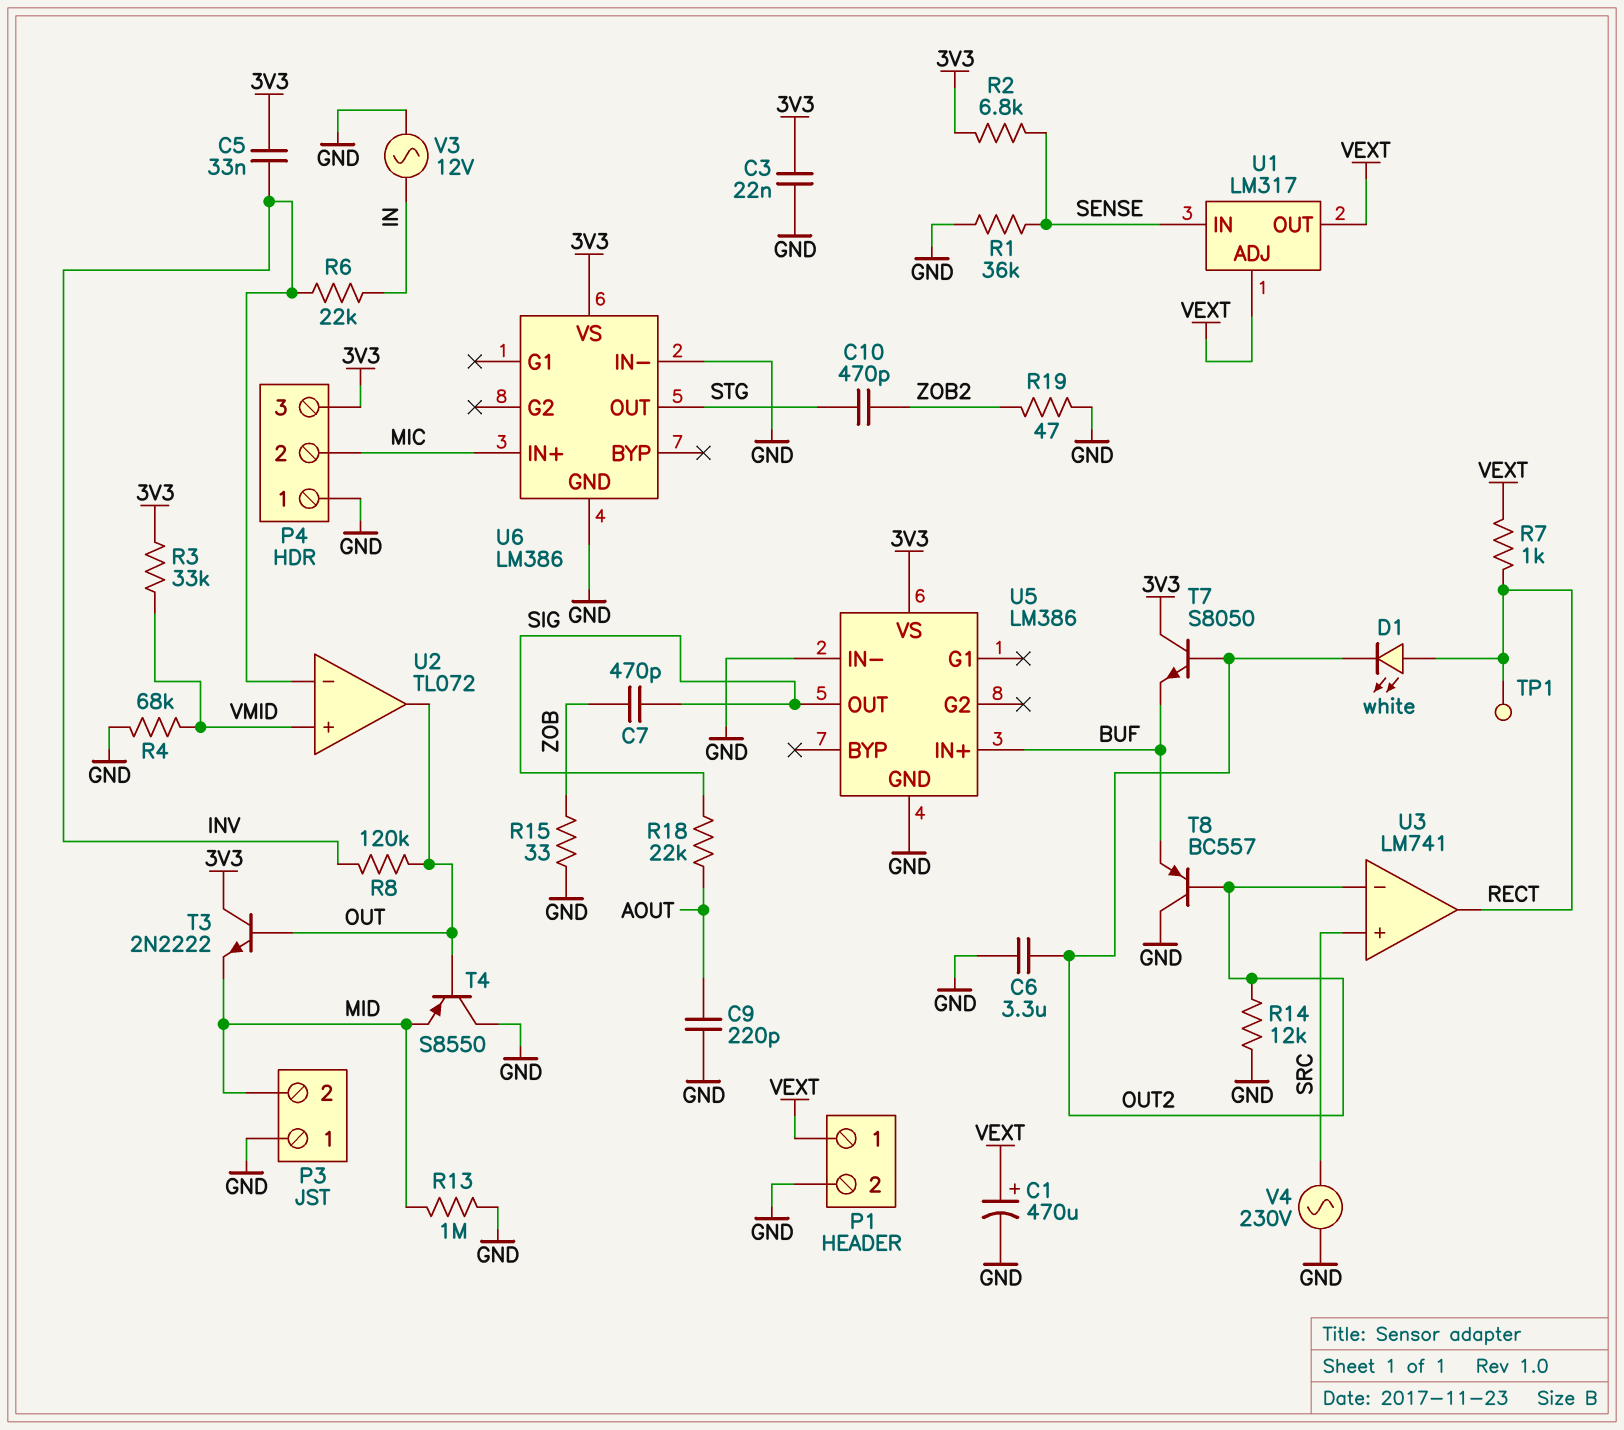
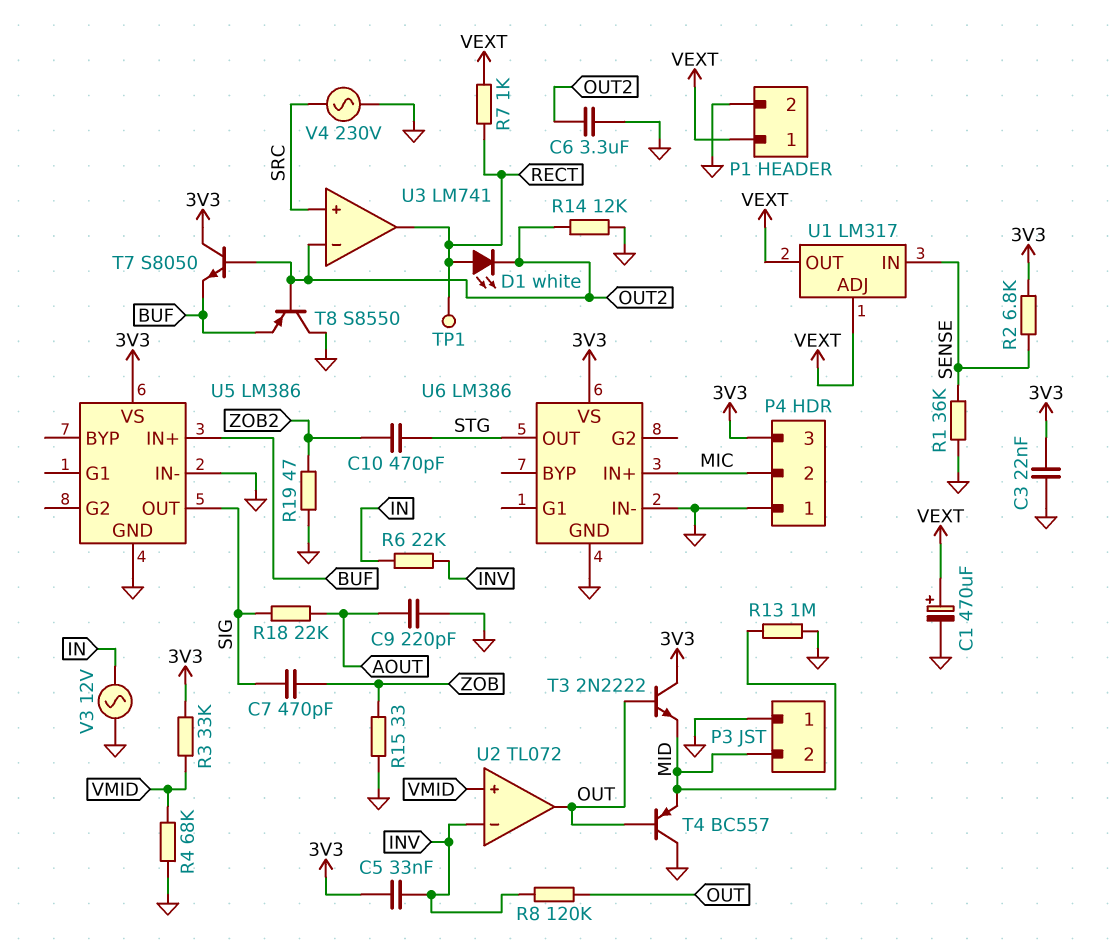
T4: PNP S8550 (B OUT, C GND, E MID) -> PNP BC557 (B OUT, C GND, E MID)
T8: PNP BC557 (B OUT2, C GND, E BUF) -> PNP S8550 (B OUT2, C GND, E BUF)

